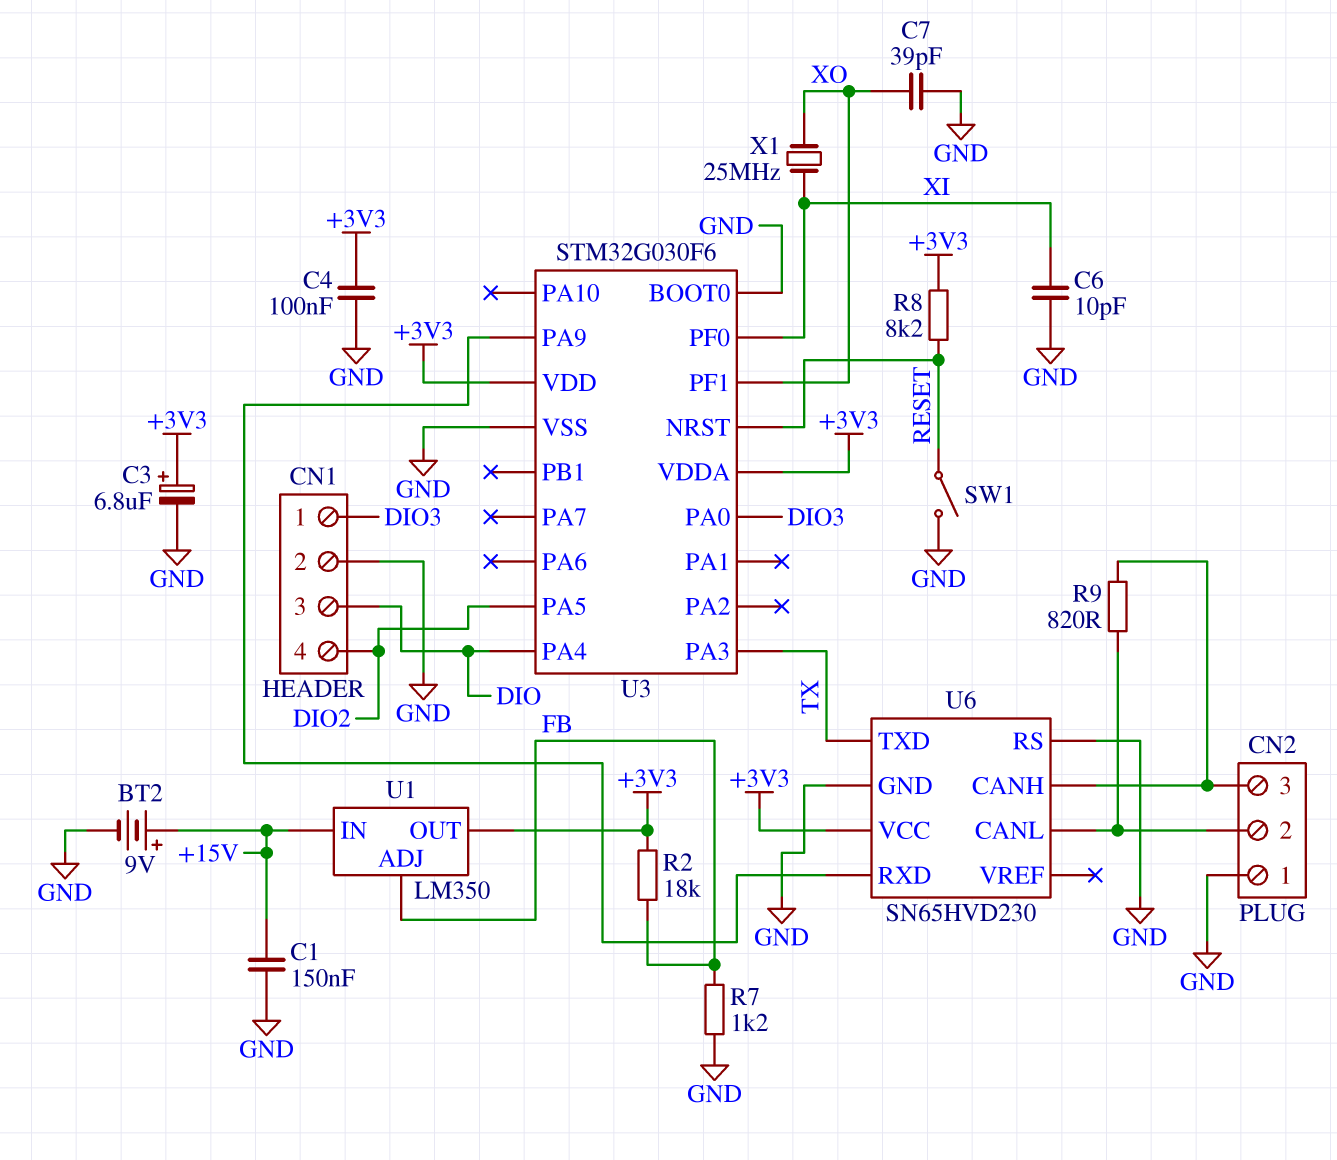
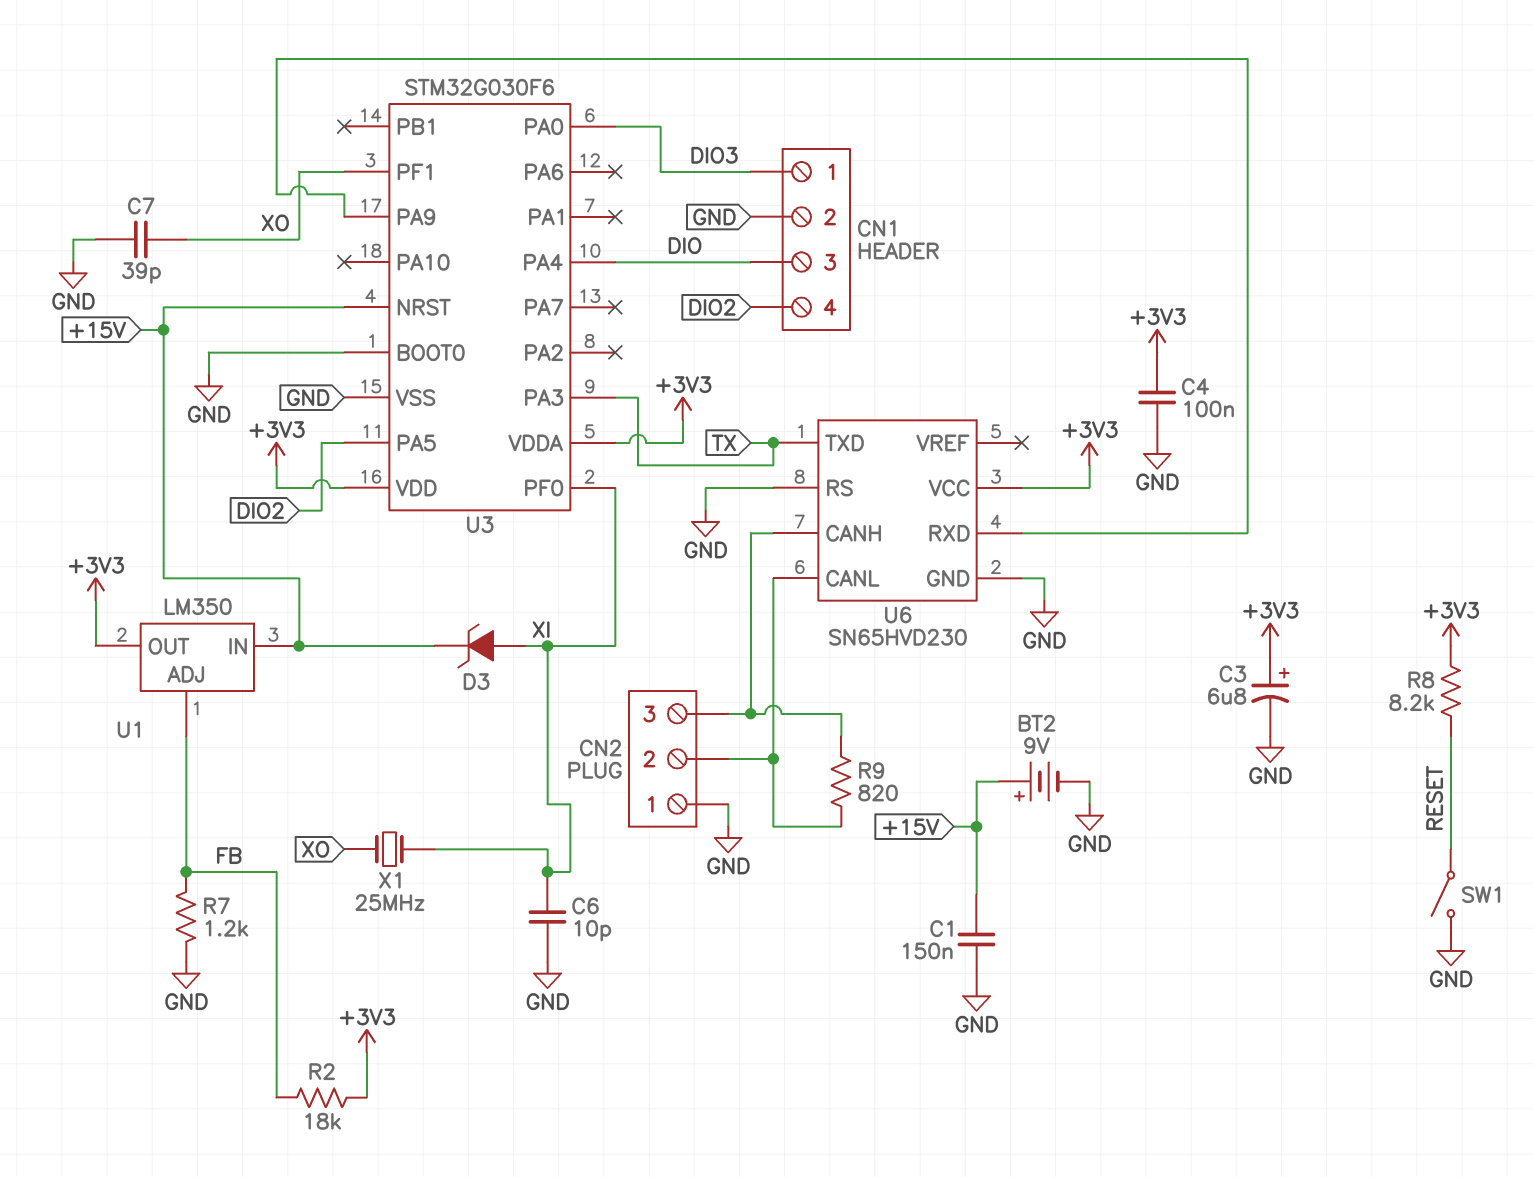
D3: none -> zener (A XI, K +15V)
U3 pin NRST: RESET -> +15V

